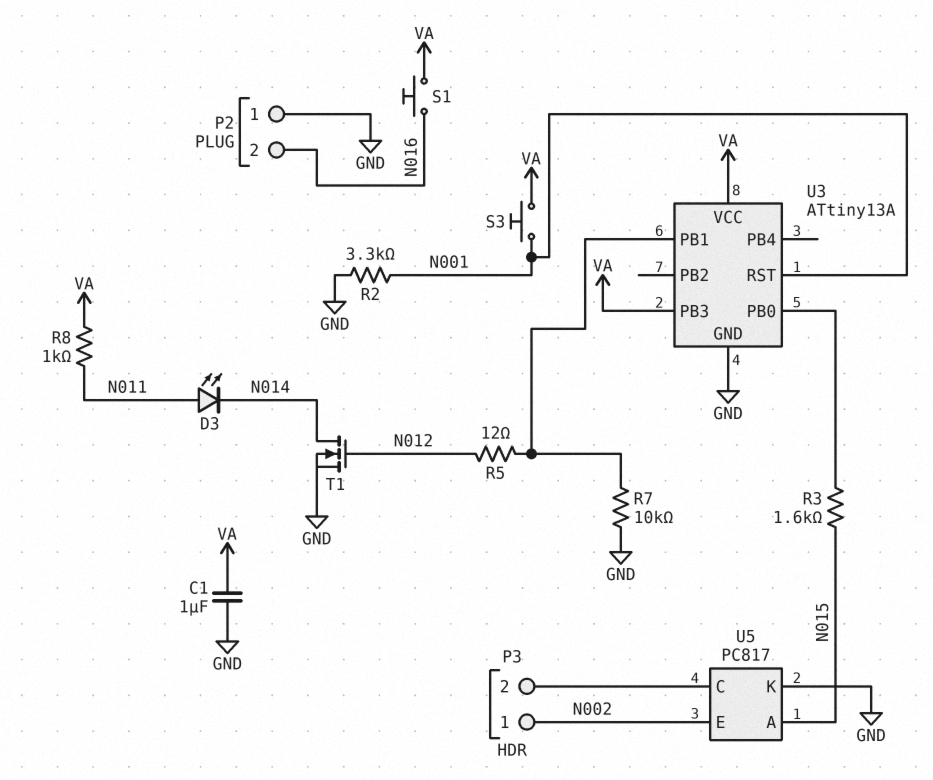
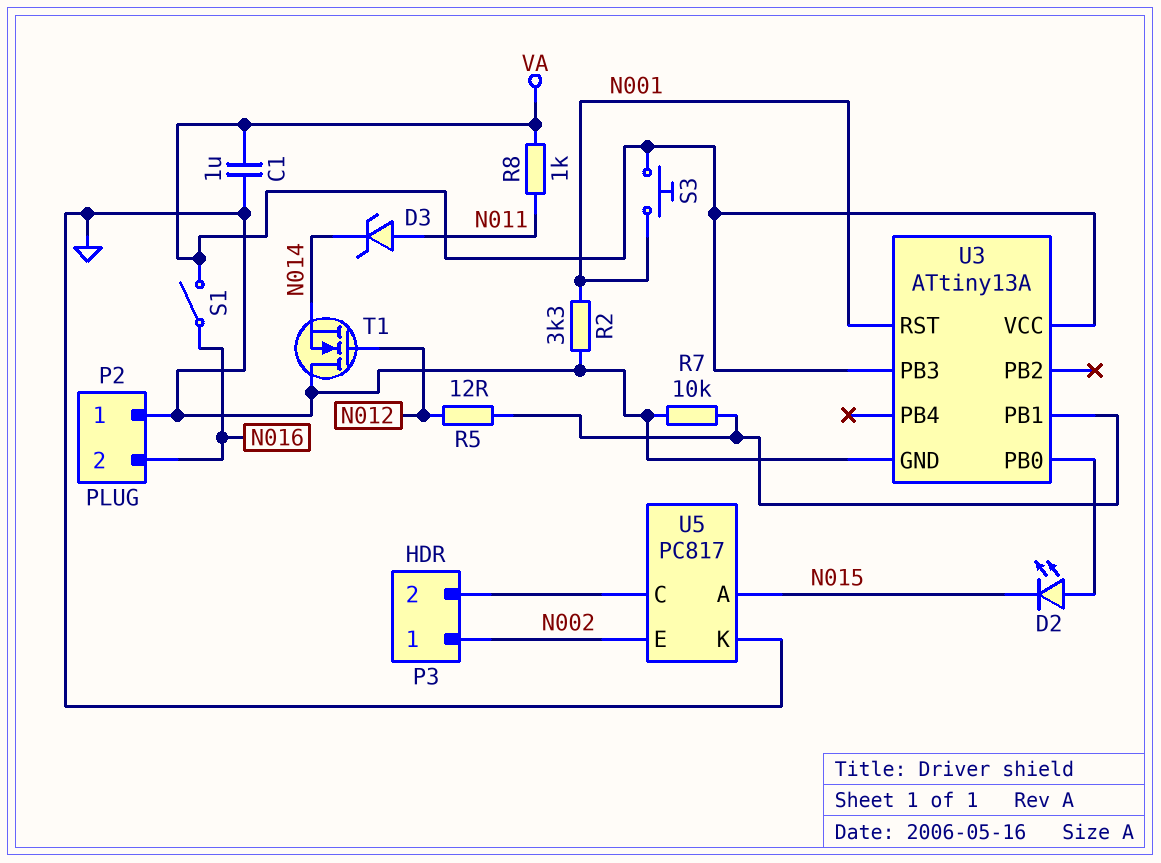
D2: none -> LED (A U3/PB0, K N015)
D3: LED (A N011, K N014) -> zener (A N011, K N014)
R3: 1.6k (N015, U3/PB0) -> none
S1: button (N016, VA) -> switch (N016, VA)
T1: NMOS (G N012, D N014, S GND) -> NMOS (G N012, D GND, S N014)

